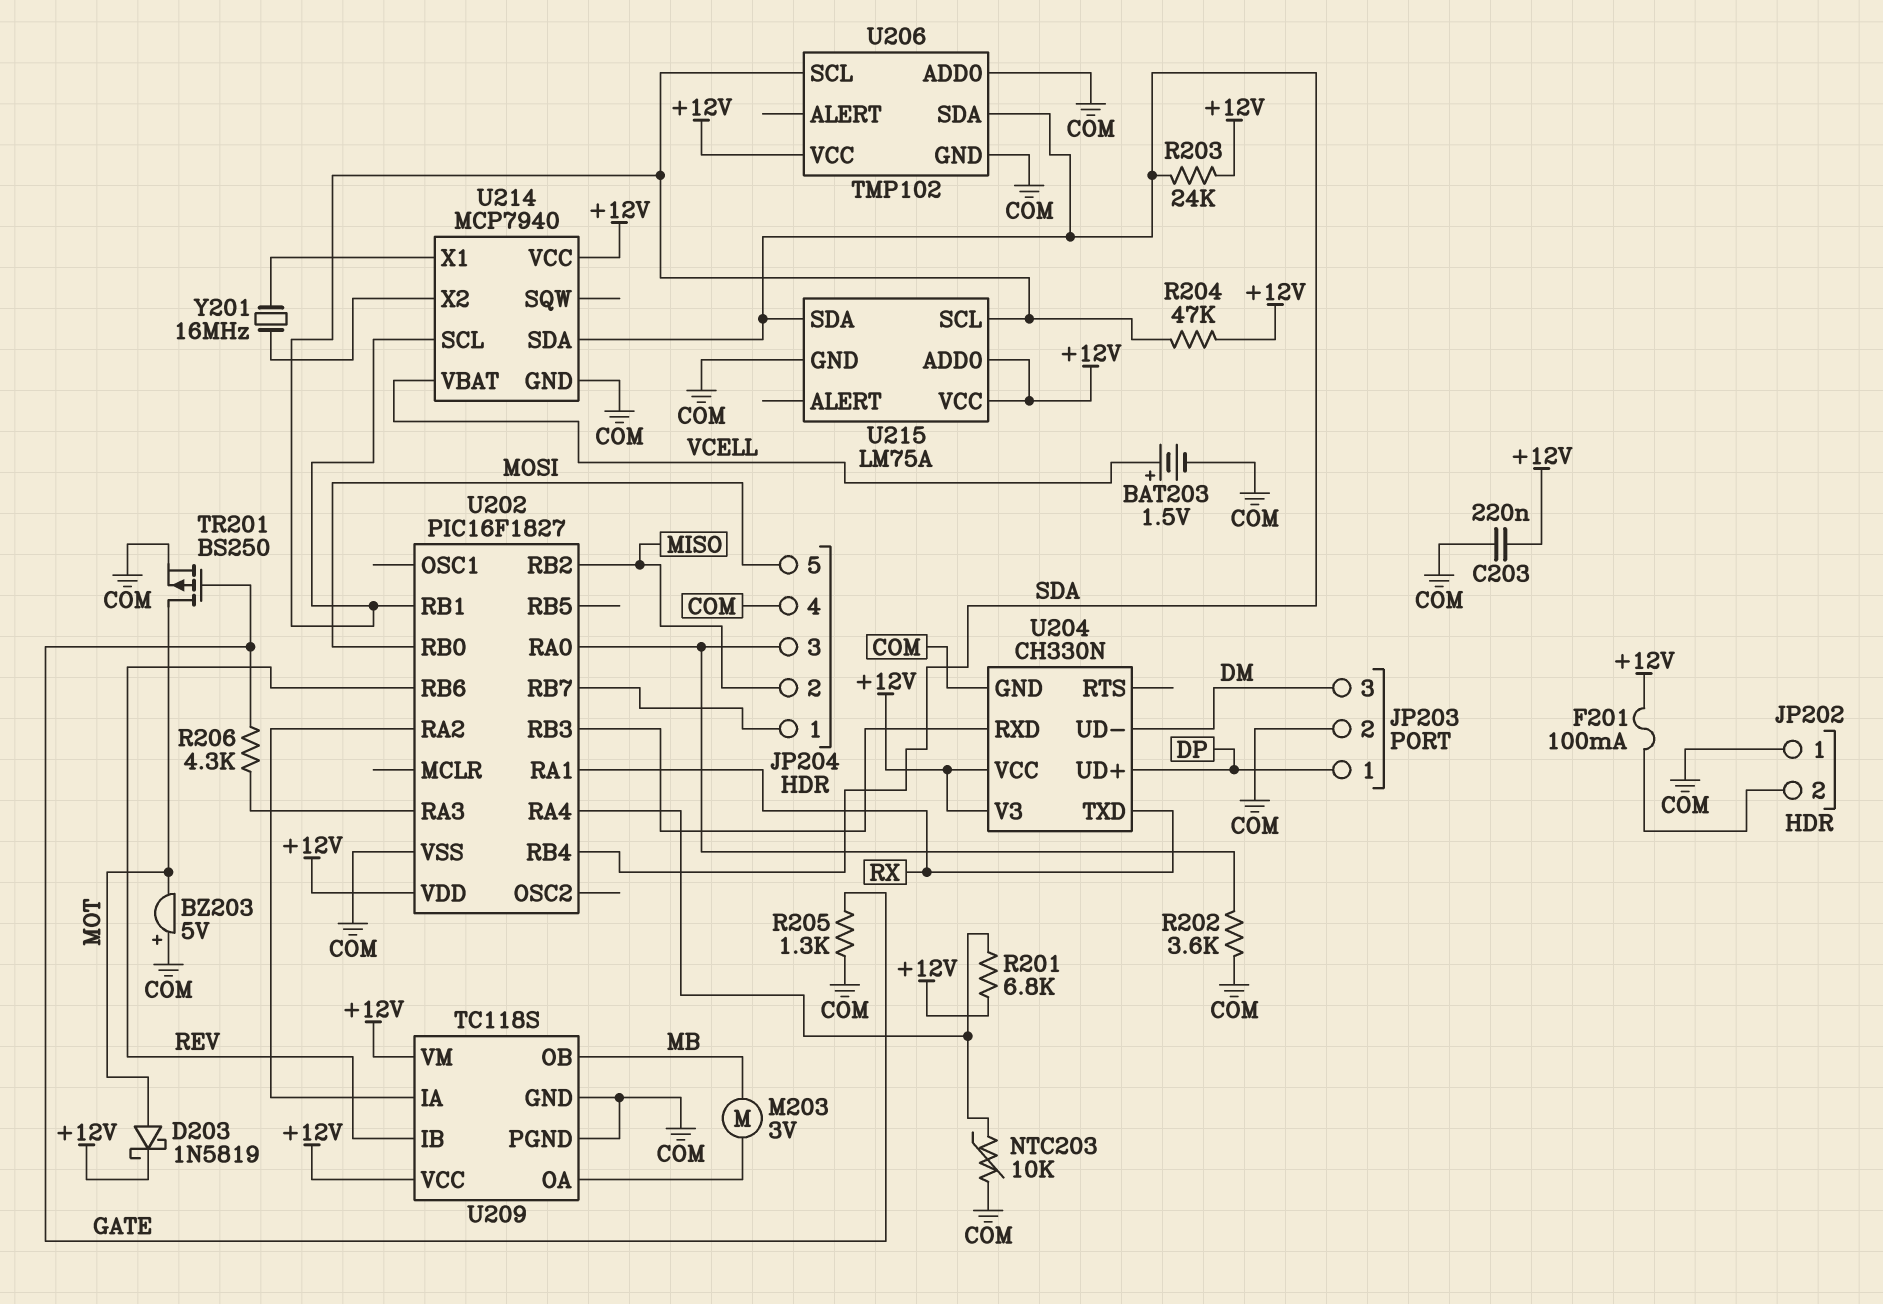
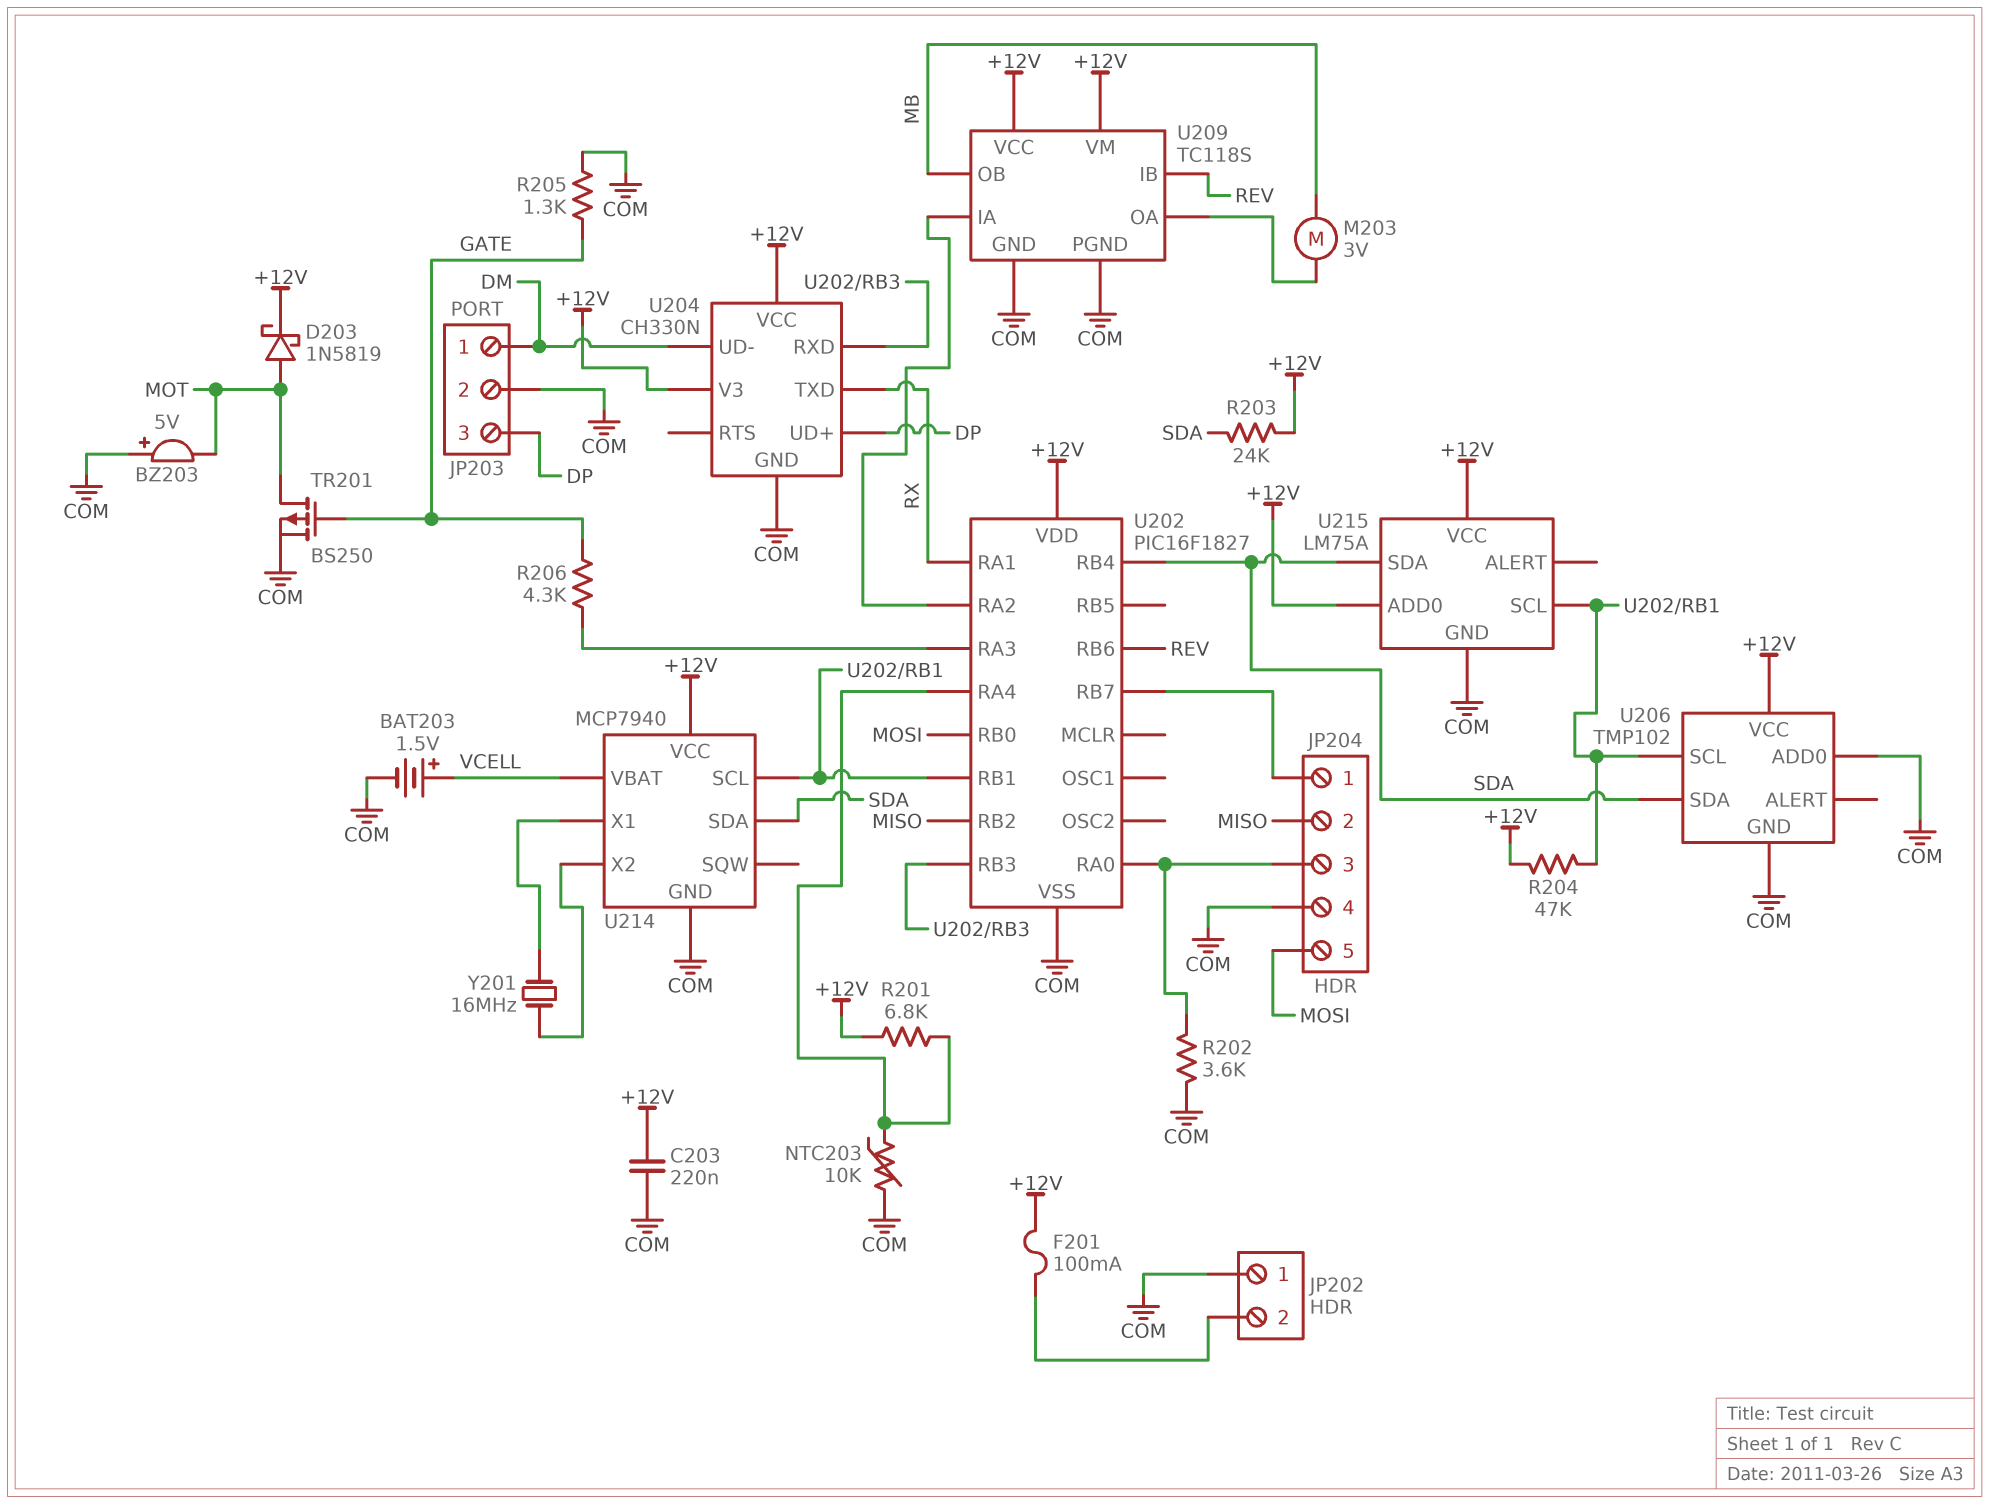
JP203 pin 1: DP -> DM
JP203 pin 3: DM -> DP

